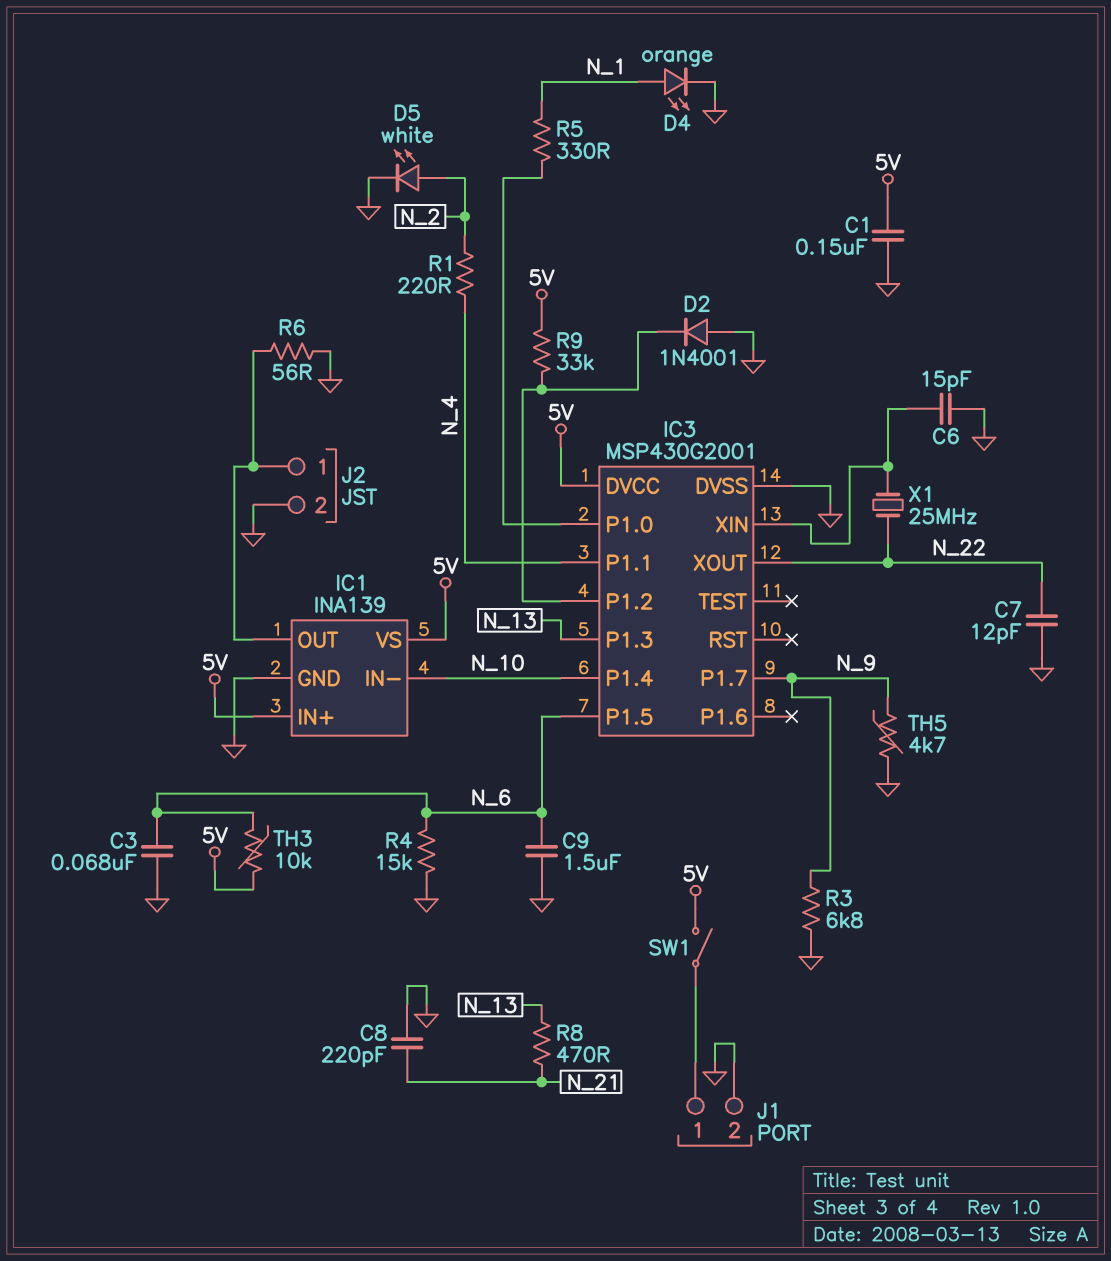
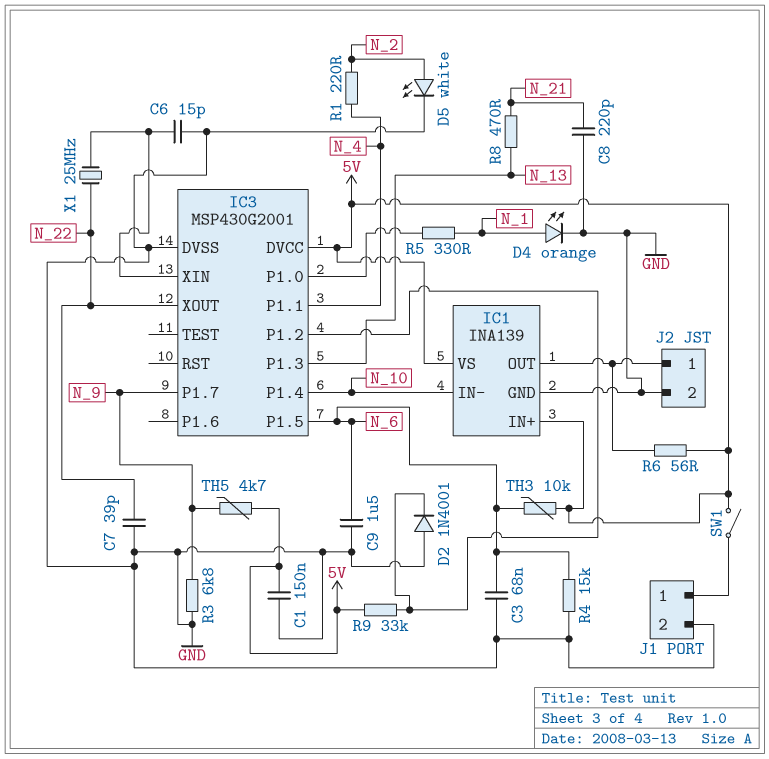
C7: 12pF (GND, N_22) -> 39pF (GND, N_22)
R6: 56 (GND, IC1/OUT) -> 56 (5V, IC1/OUT)
TH5: 4.7k (GND, N_9) -> 4.7k (5V, N_9)

